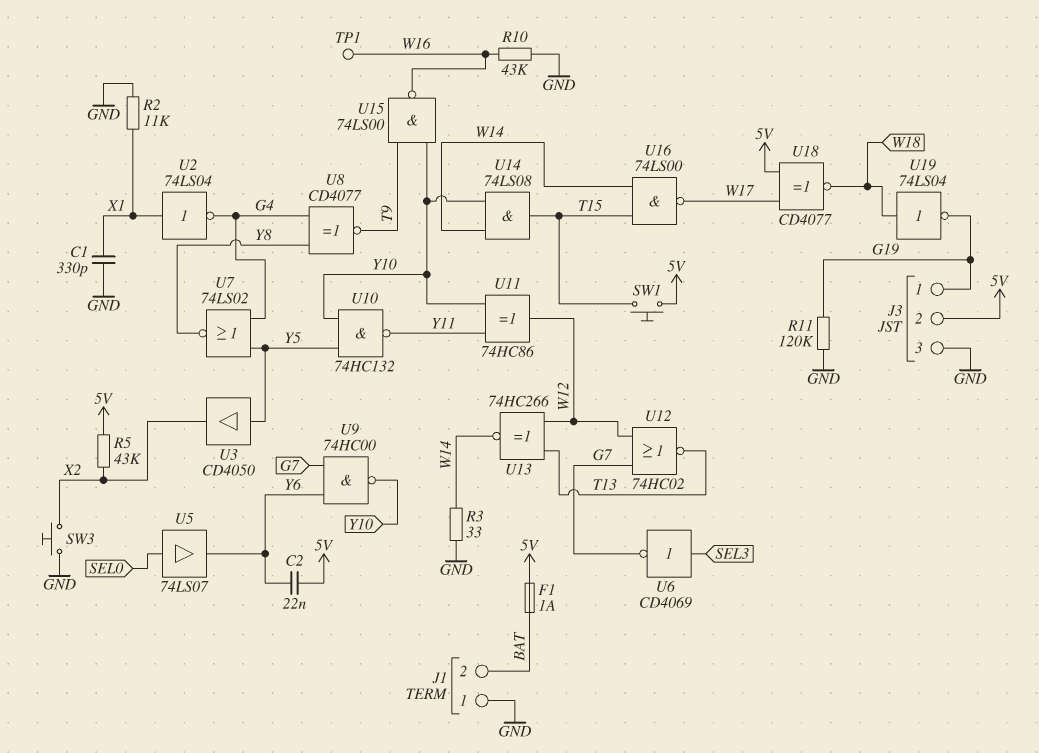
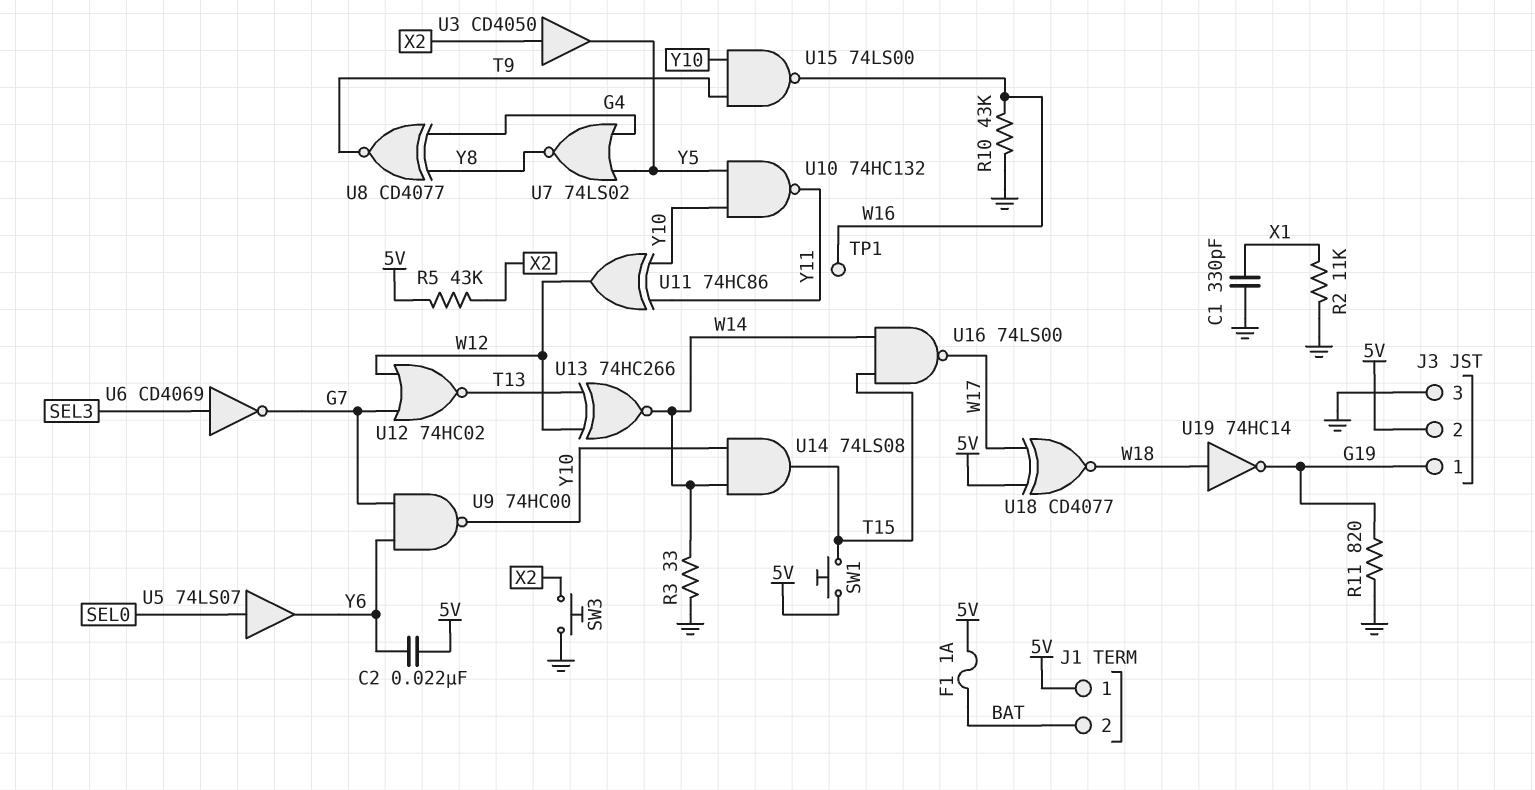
J1 pin 1: GND -> 5V
R11: 120k (G19, GND) -> 820 (G19, GND)
U2: NOT 74LS04 (in X1, out G4) -> none
U3: buffer CD4050 (in Y5, out X2) -> buffer CD4050 (in X2, out Y5)
U19: NOT 74LS04 (in W18, out G19) -> NOT 74HC14 (in W18, out G19)

